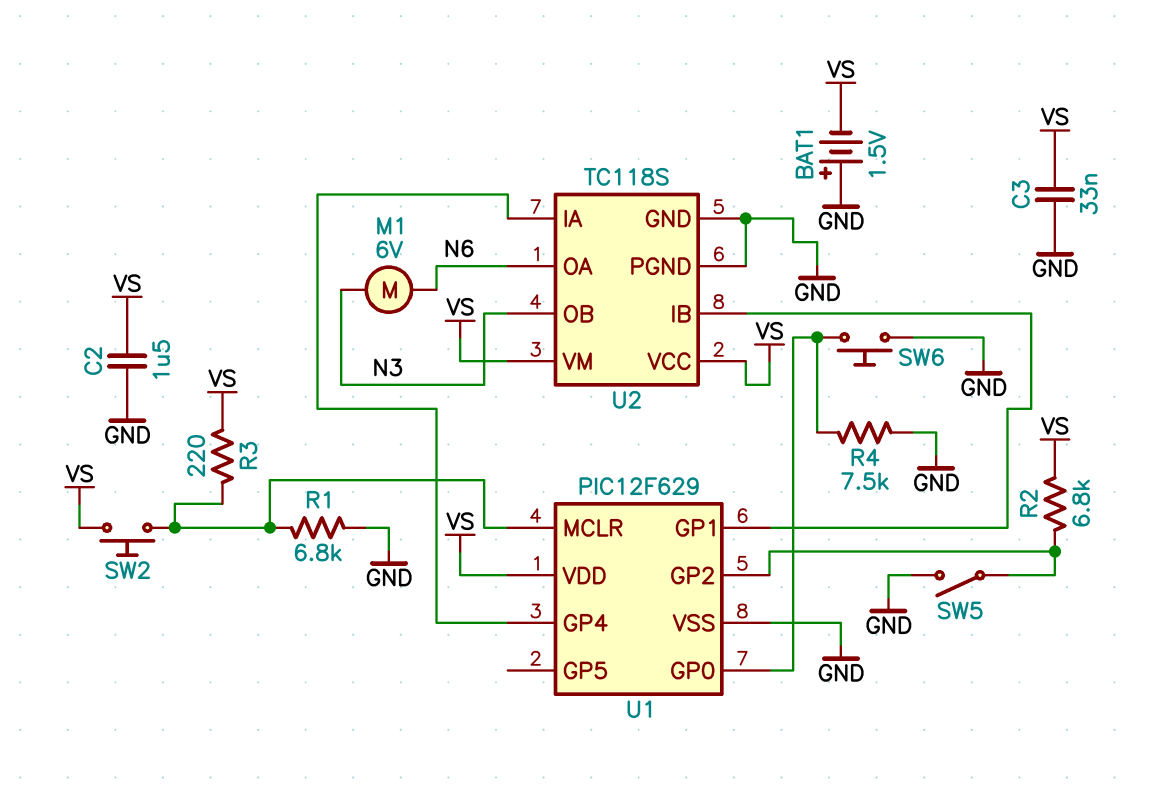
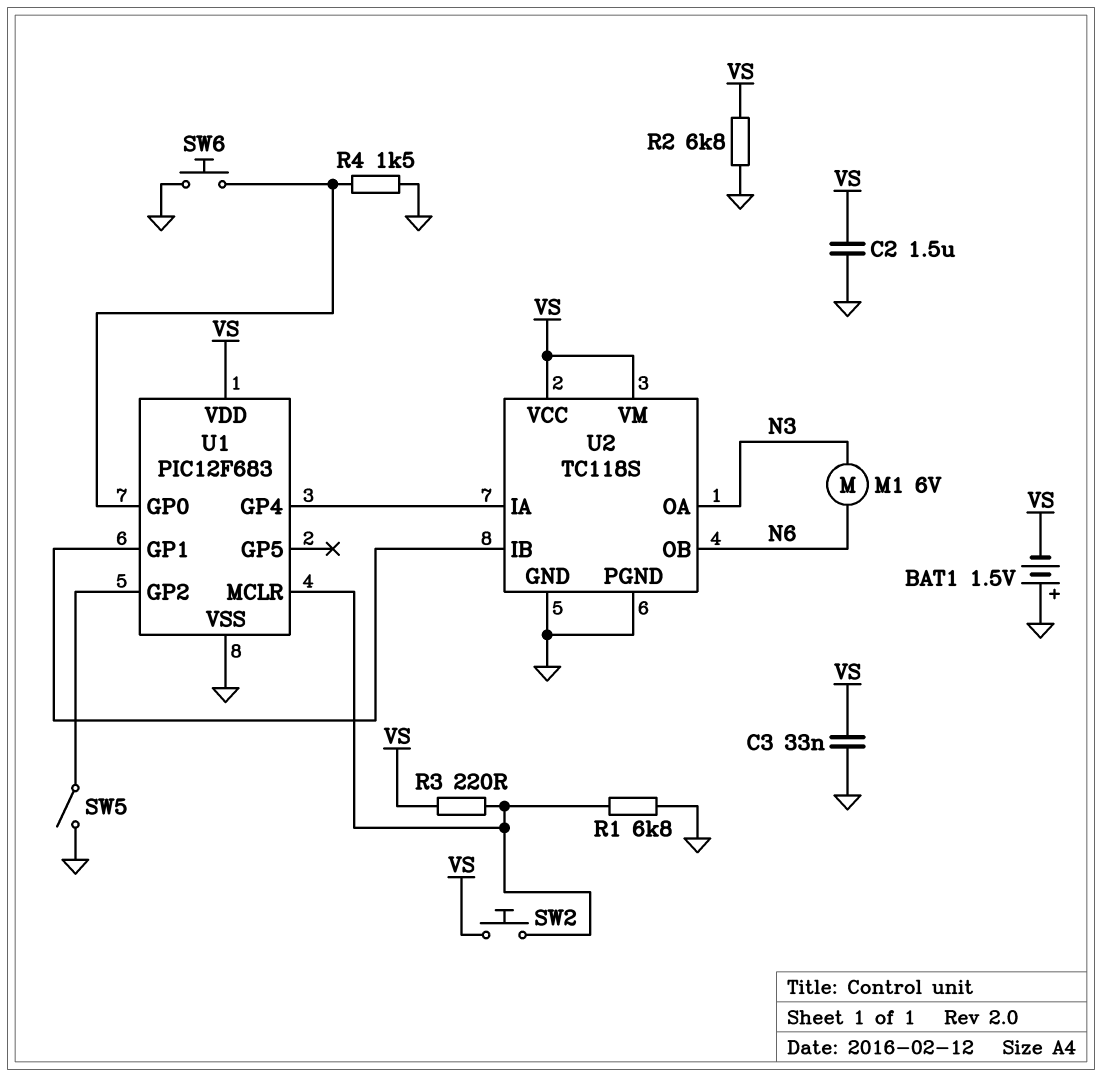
R2: 6.8k (U1/GP2, VS) -> 6.8k (GND, VS)
R4: 7.5k (GND, U1/GP0) -> 1.5k (GND, U1/GP0)
U1: PIC12F629 -> PIC12F683
U2 pin OA: N6 -> N3
U2 pin OB: N3 -> N6

